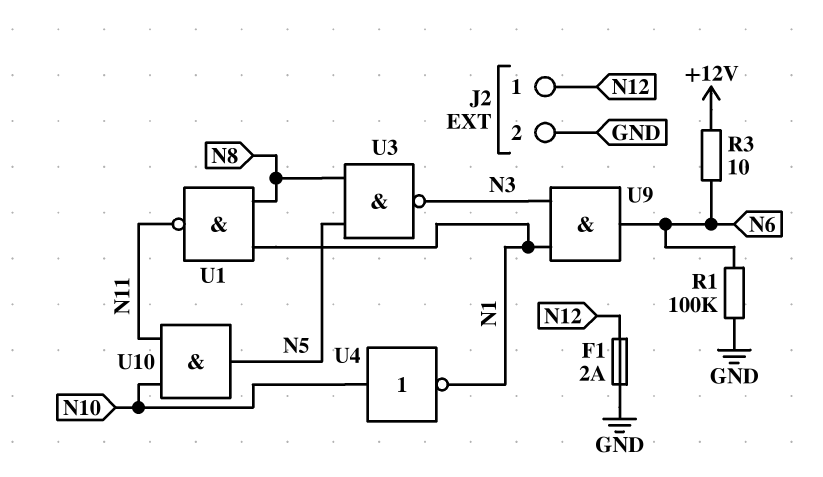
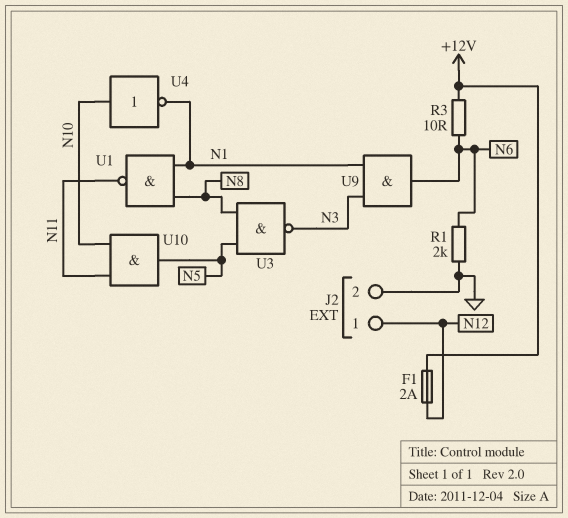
F1: 2A (GND, N12) -> 2A (+12V, N12)
R1: 100k (GND, N6) -> 2k (GND, N6)

